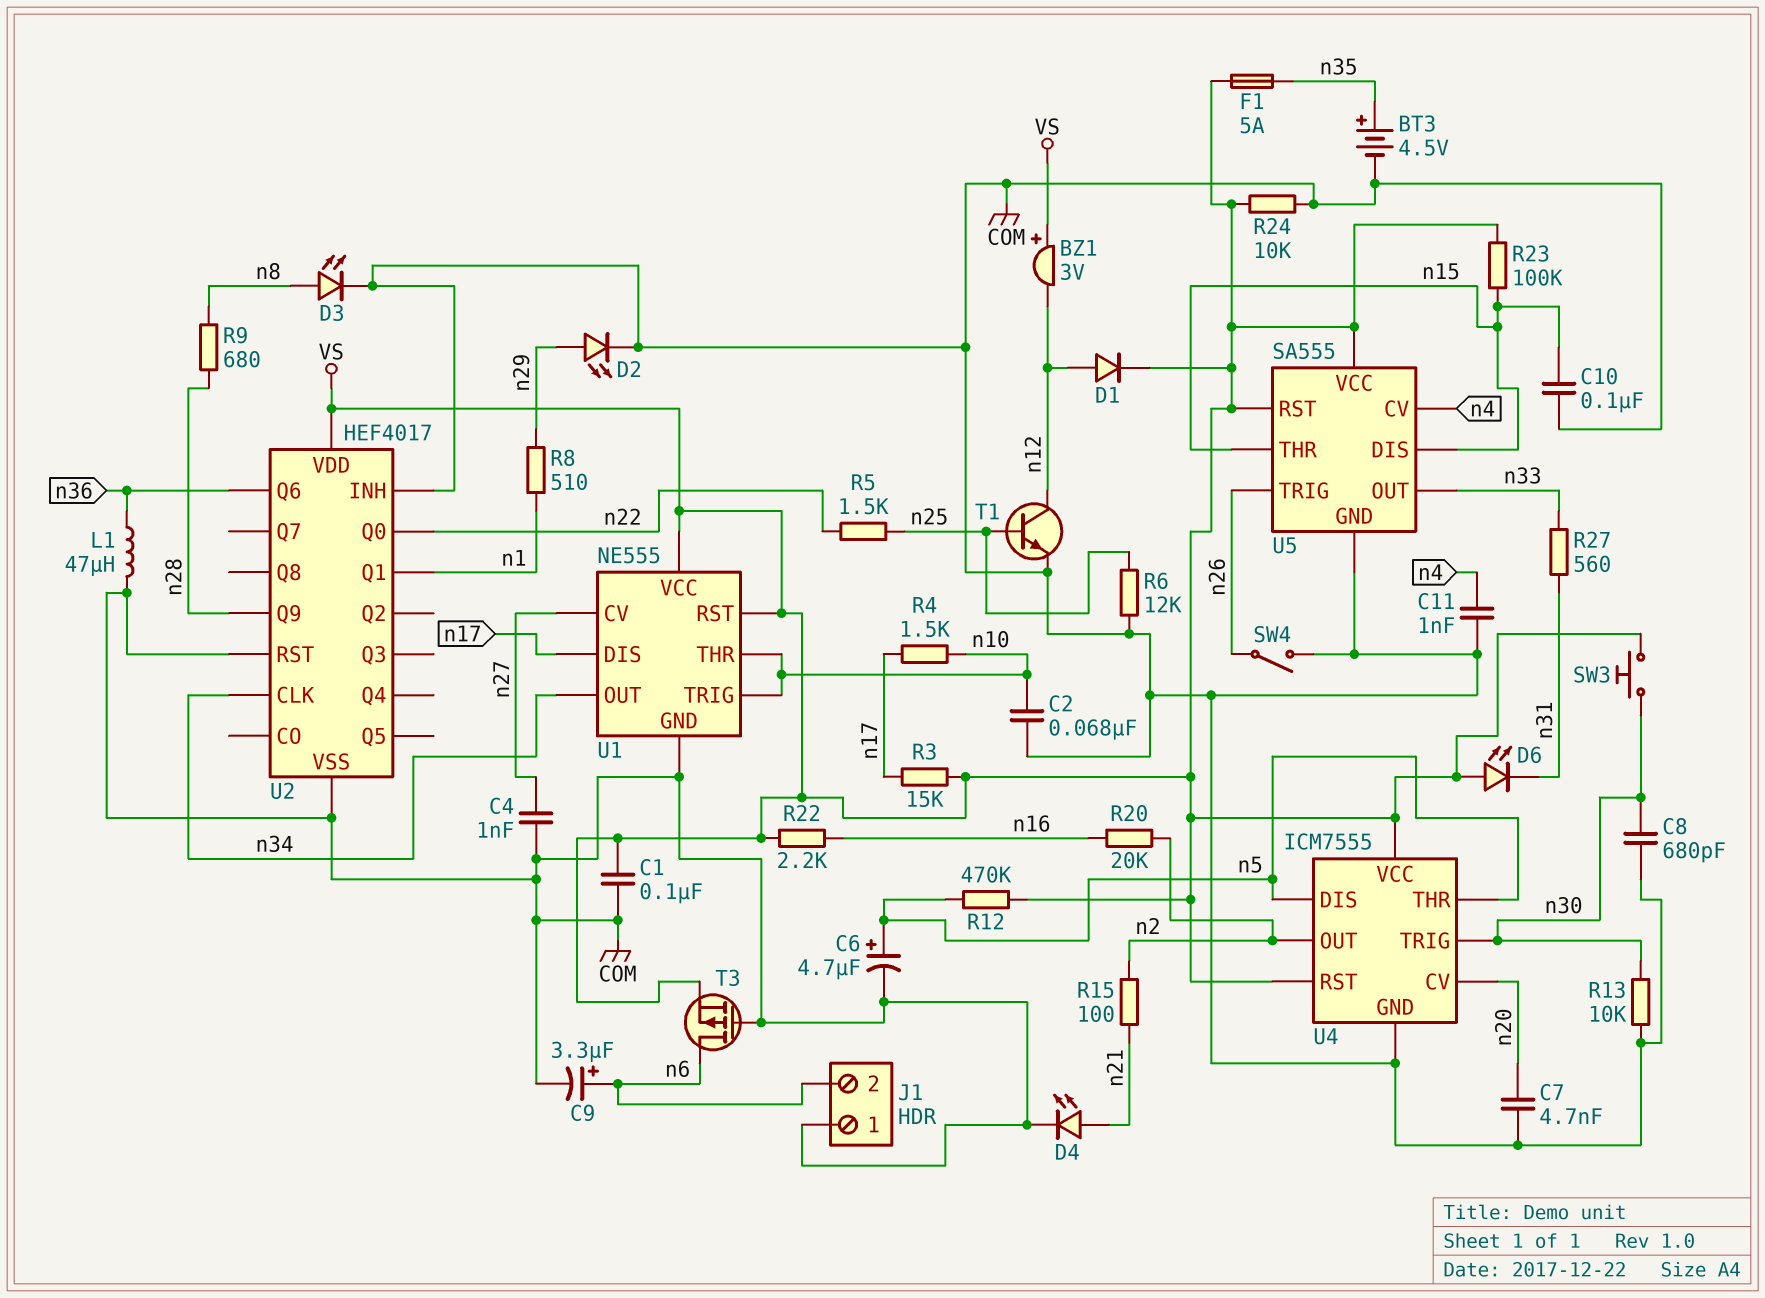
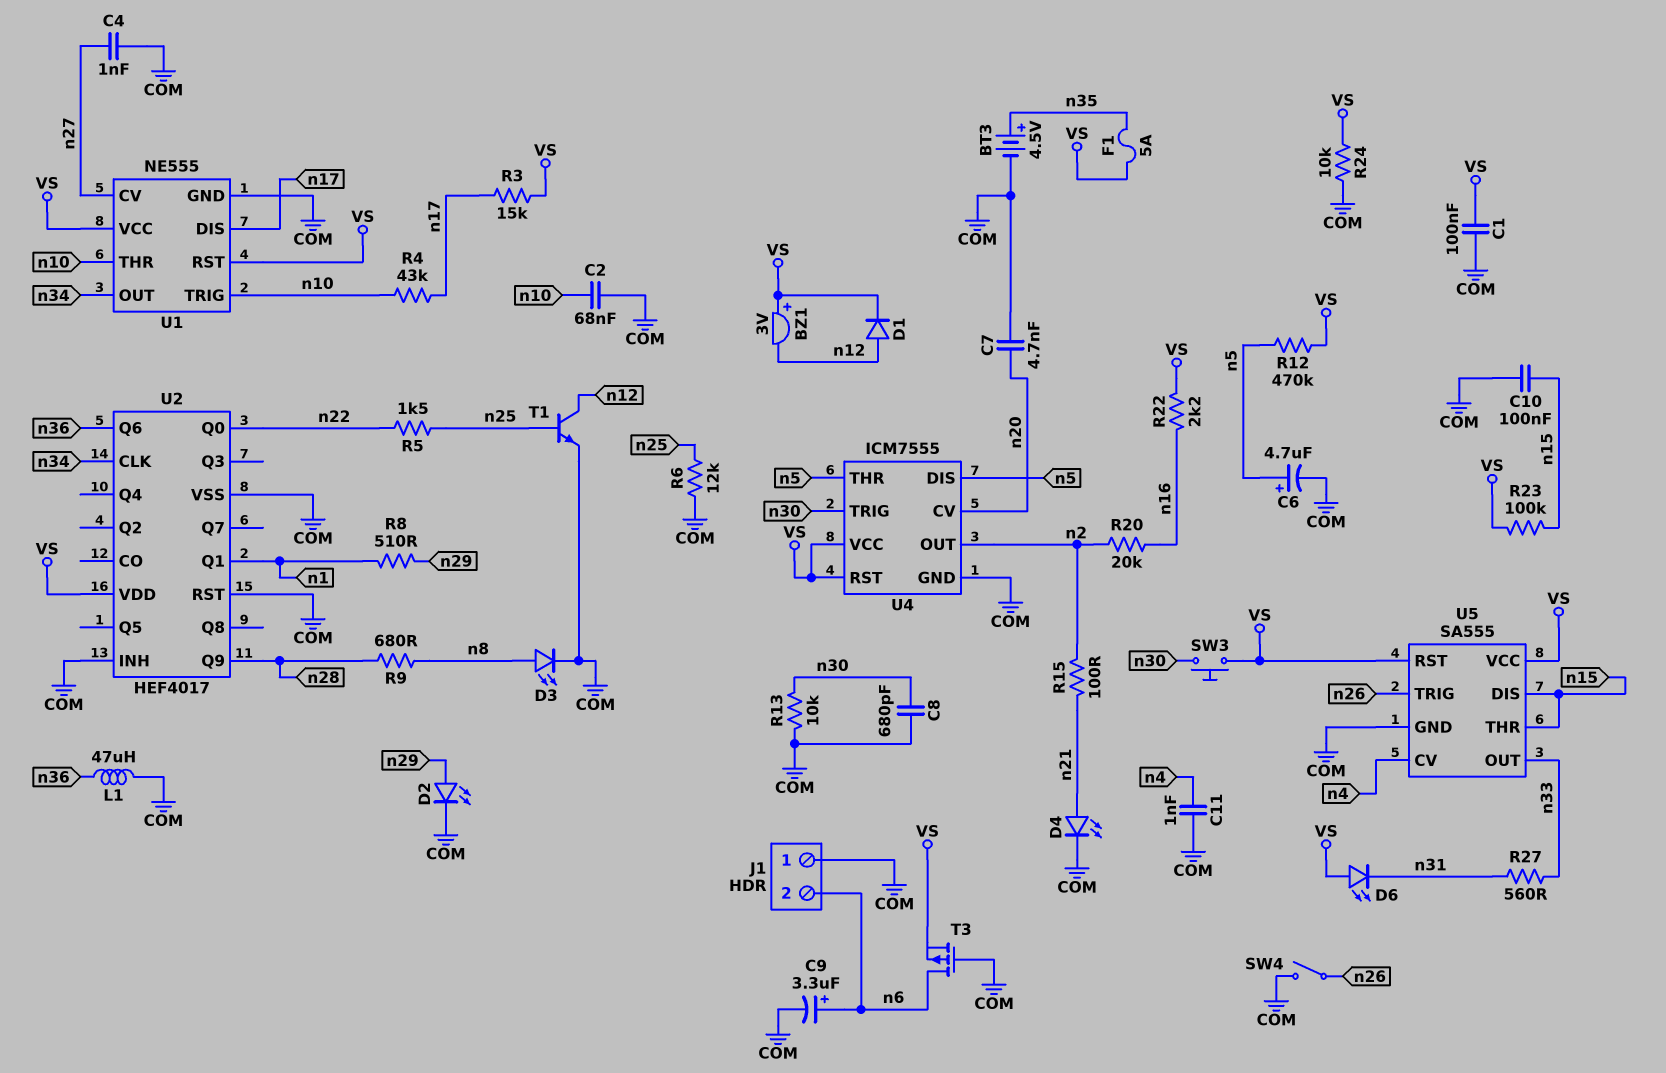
R4: 1.5k (n10, n17) -> 43k (n10, n17)

